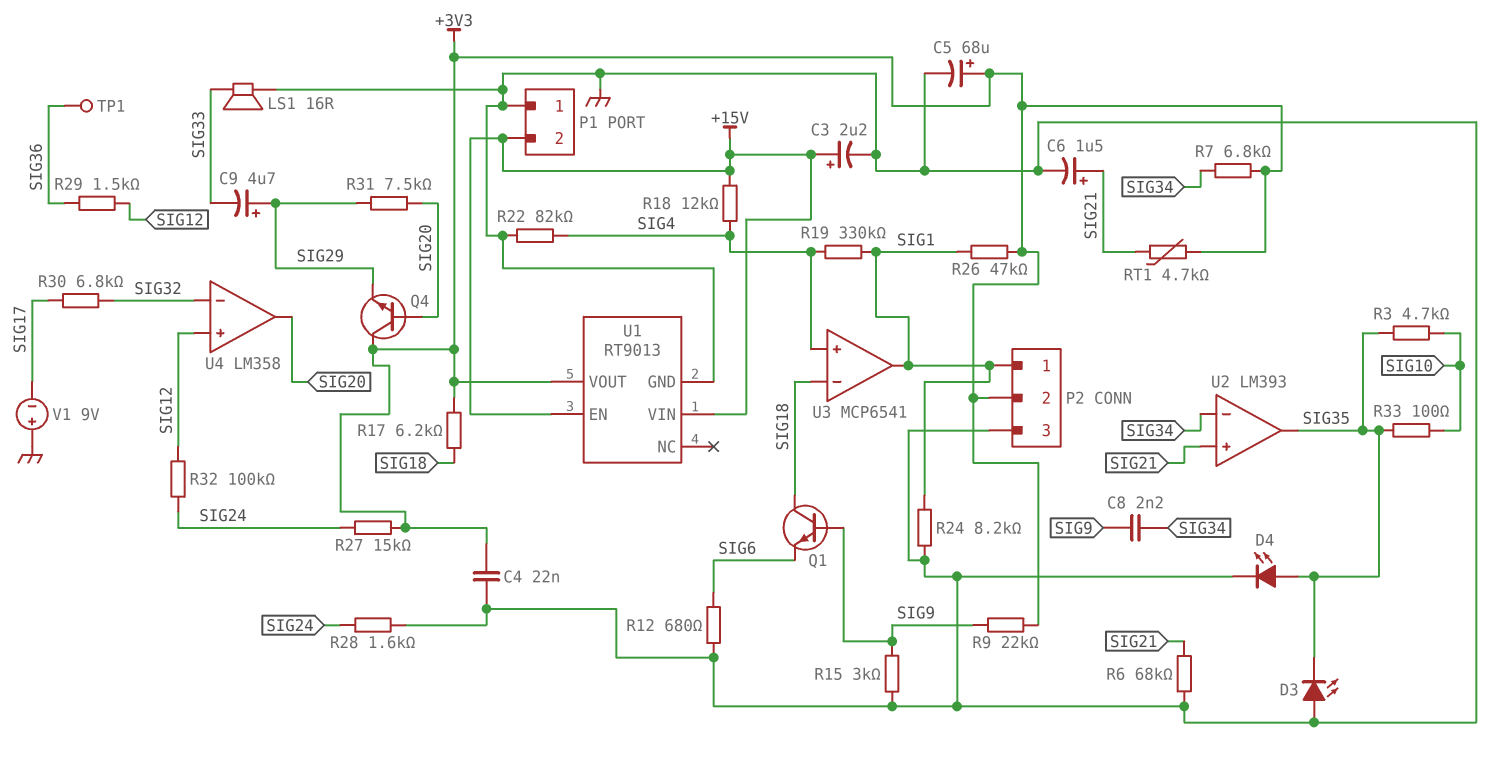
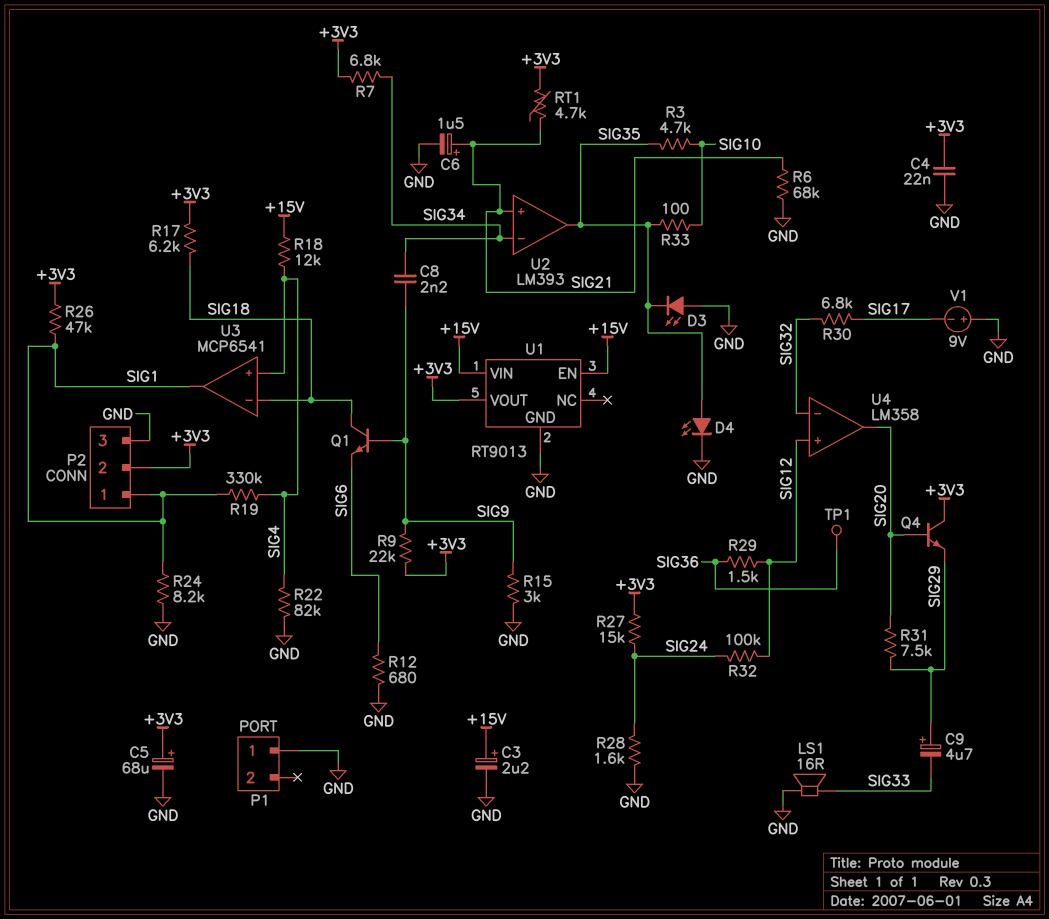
P1 pin 2: +15V -> none

